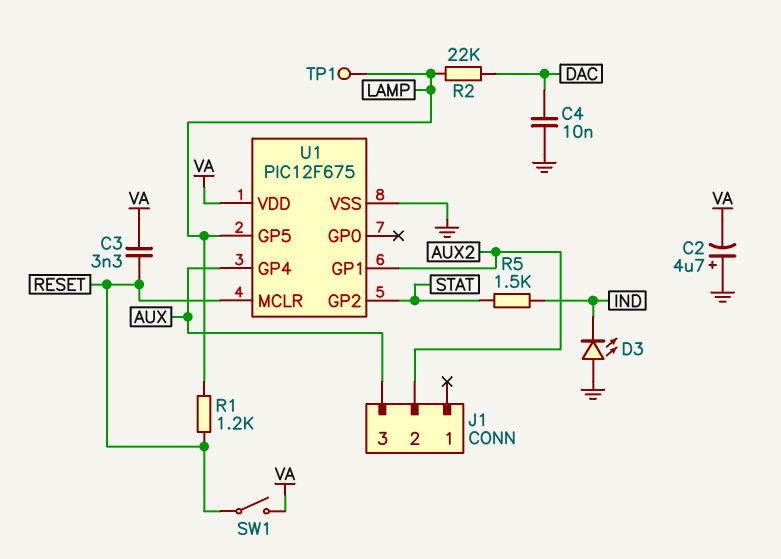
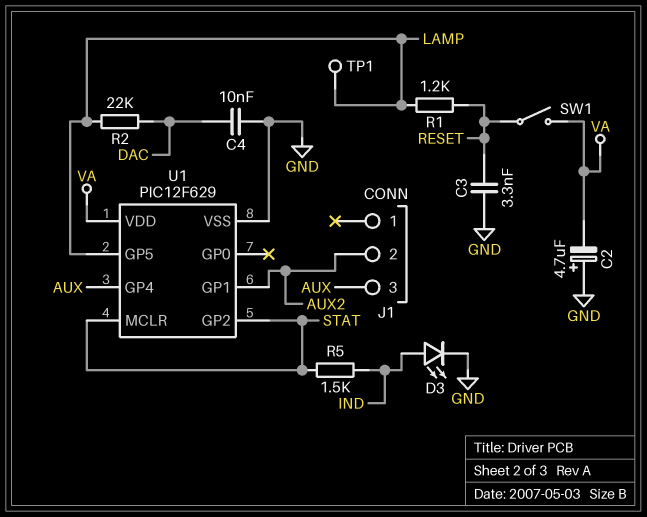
C3: 3.3nF (RESET, VA) -> 3.3nF (GND, RESET)
D3: LED (A GND, K IND) -> LED (A IND, K GND)
U1: PIC12F675 -> PIC12F629
U1 pin MCLR: RESET -> STAT

